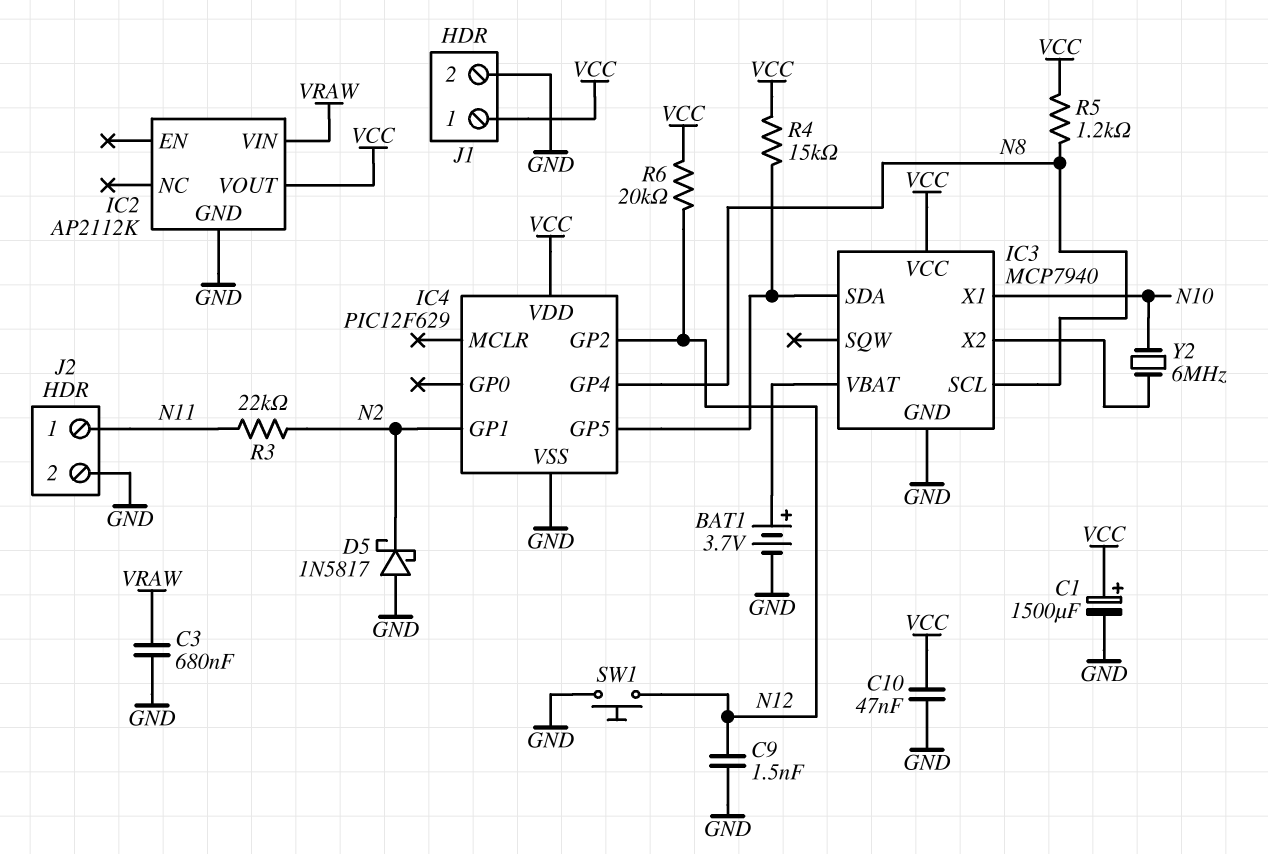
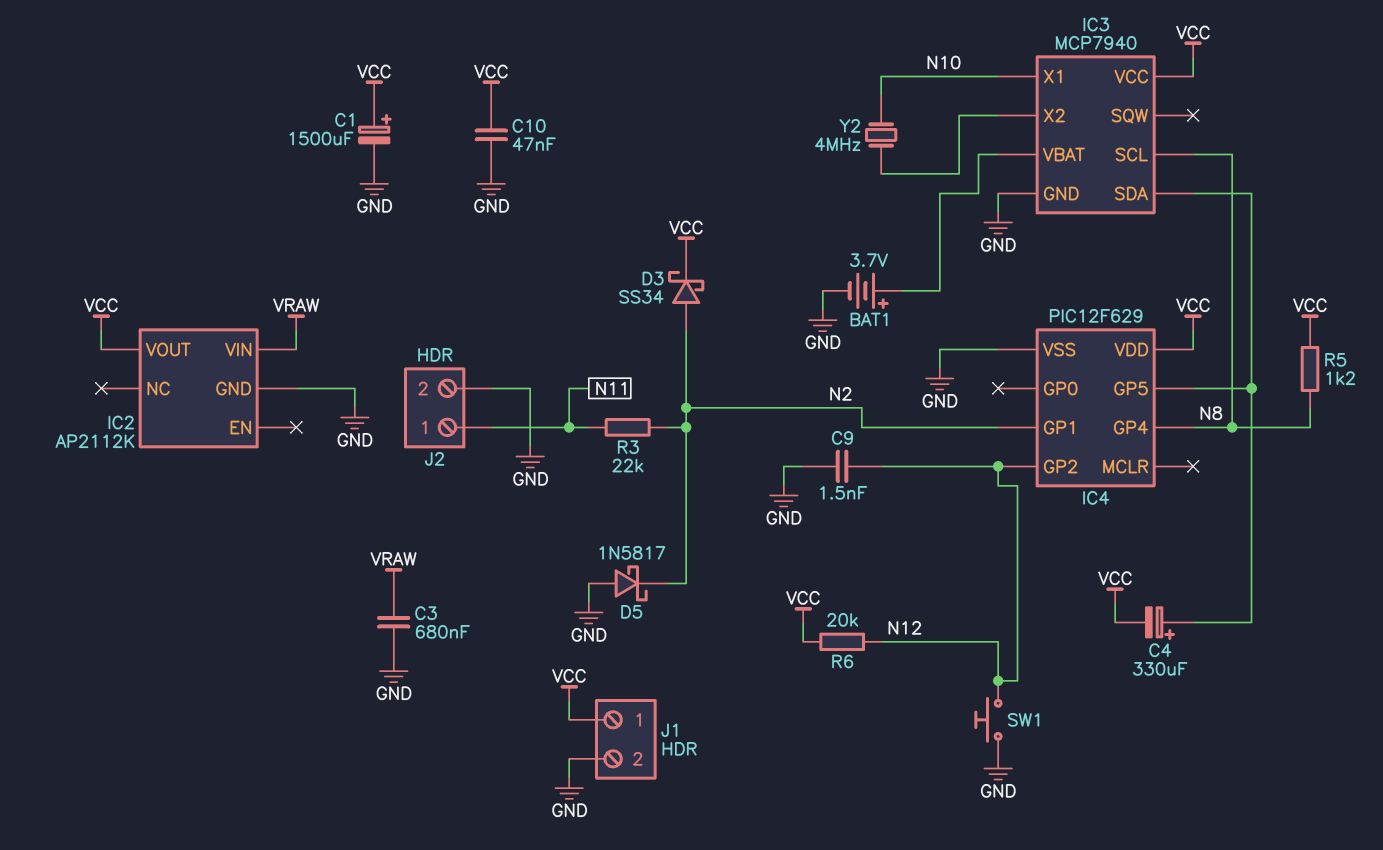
C4: none -> 330uF (plus IC3/SDA, minus VCC)
D3: none -> schottky SS34 (A N2, K VCC)
R4: 15k (IC3/SDA, VCC) -> none
Y2: 6MHz (IC3/X2, N10) -> 4MHz (IC3/X2, N10)

